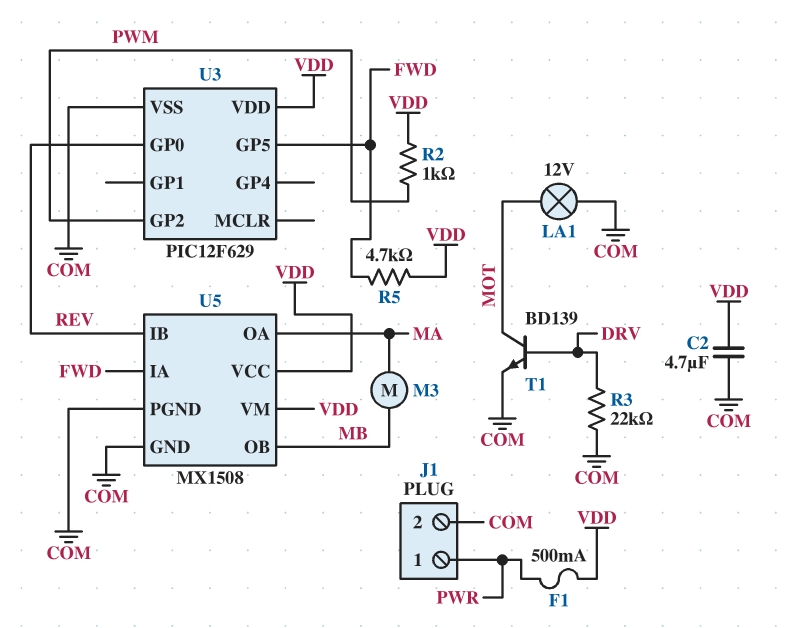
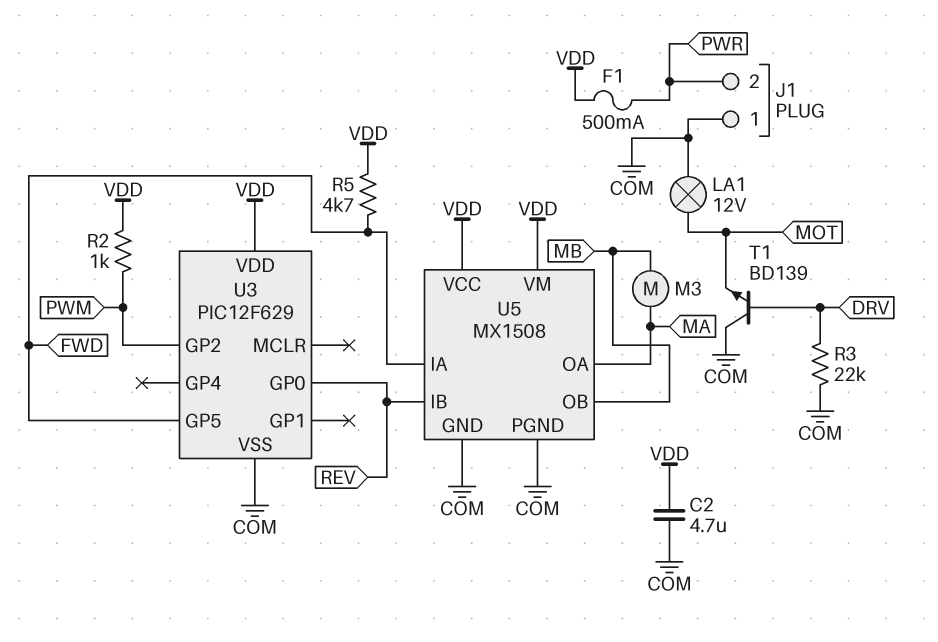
J1 pin 1: PWR -> COM
J1 pin 2: COM -> PWR
T1: NPN BD139 (B DRV, C MOT, E COM) -> NPN BD139 (B DRV, C COM, E MOT)

